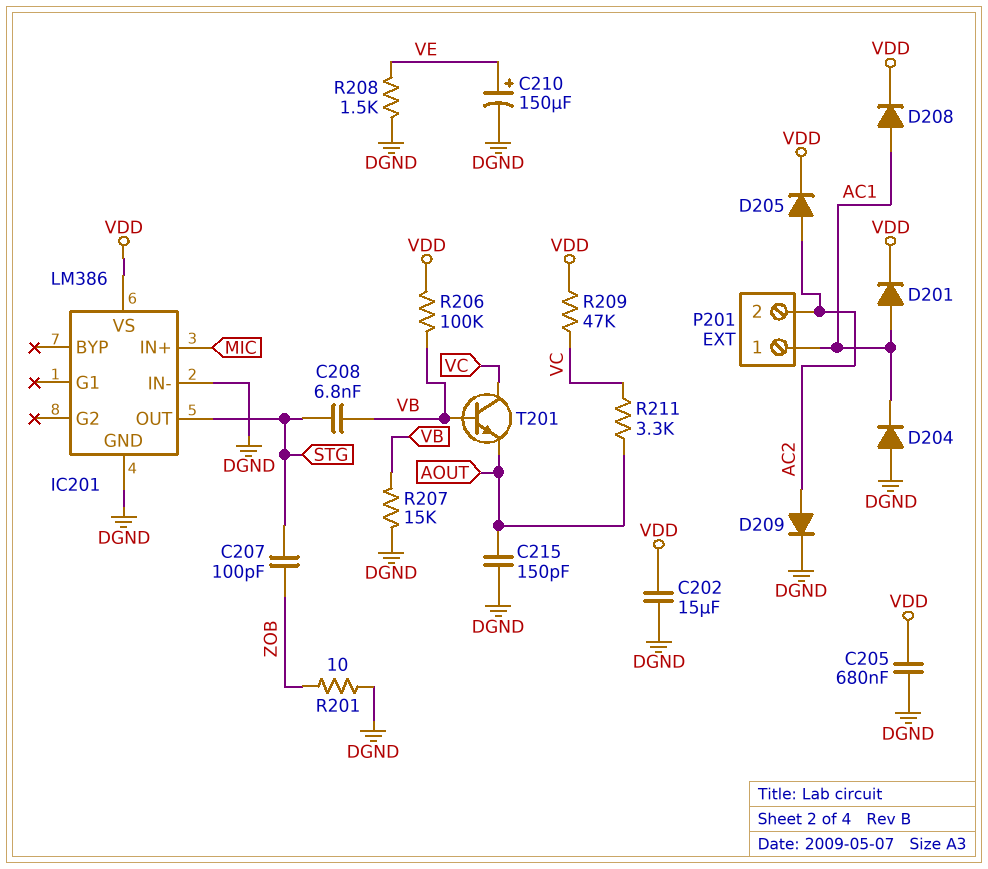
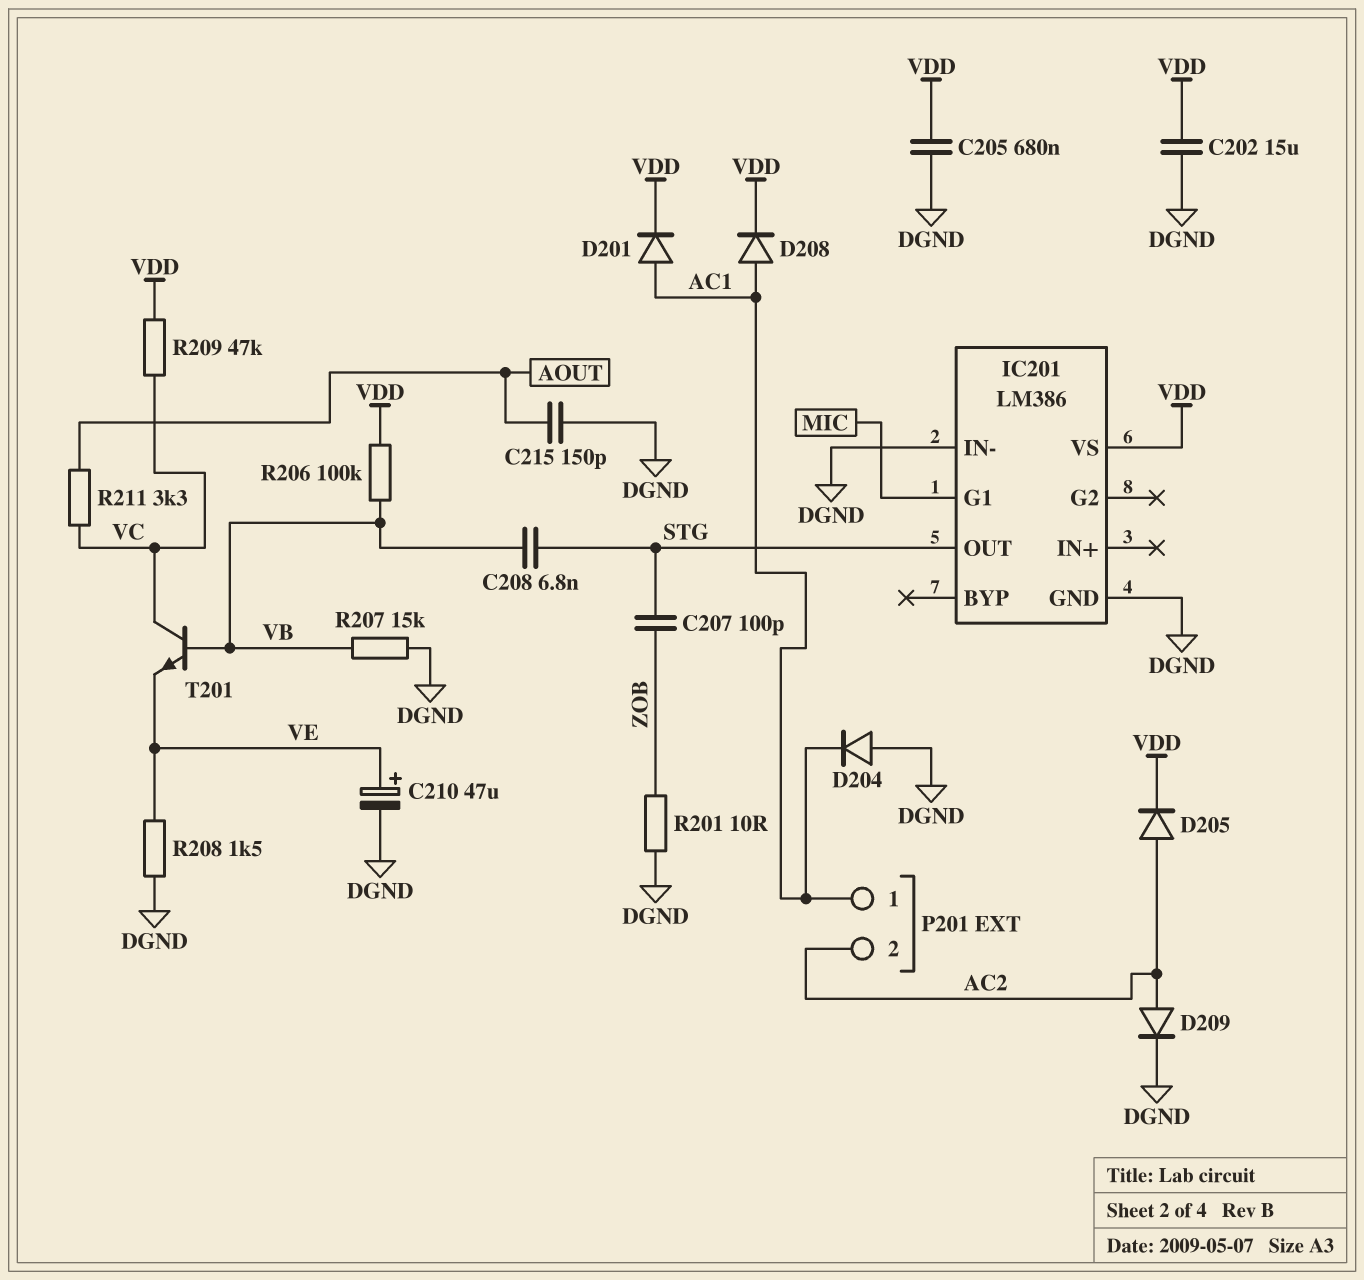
C210: 150uF (plus VE, minus DGND) -> 47uF (plus VE, minus DGND)
IC201 pin G1: none -> MIC
IC201 pin IN+: MIC -> none
T201: NPN (B VB, C VC, E AOUT) -> NPN (B VB, C VC, E VE)

